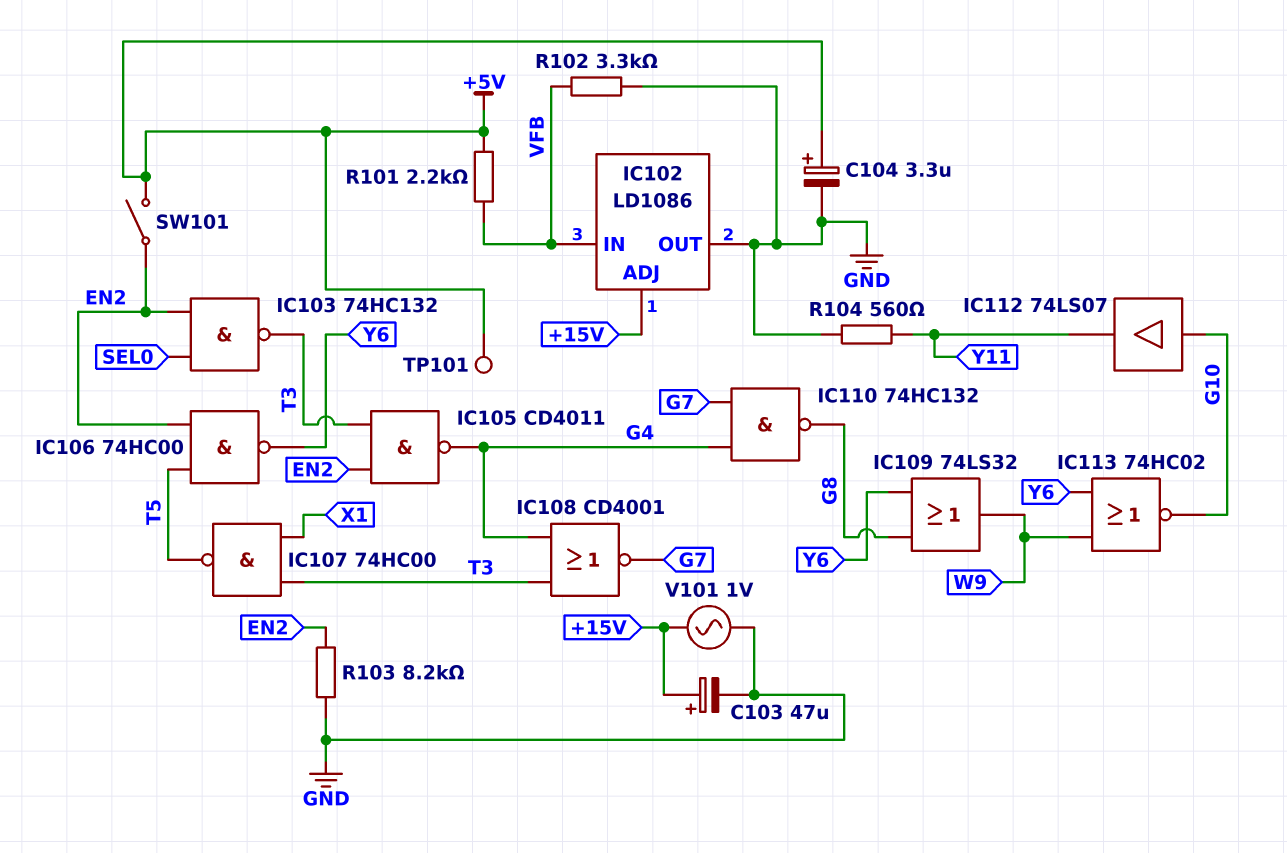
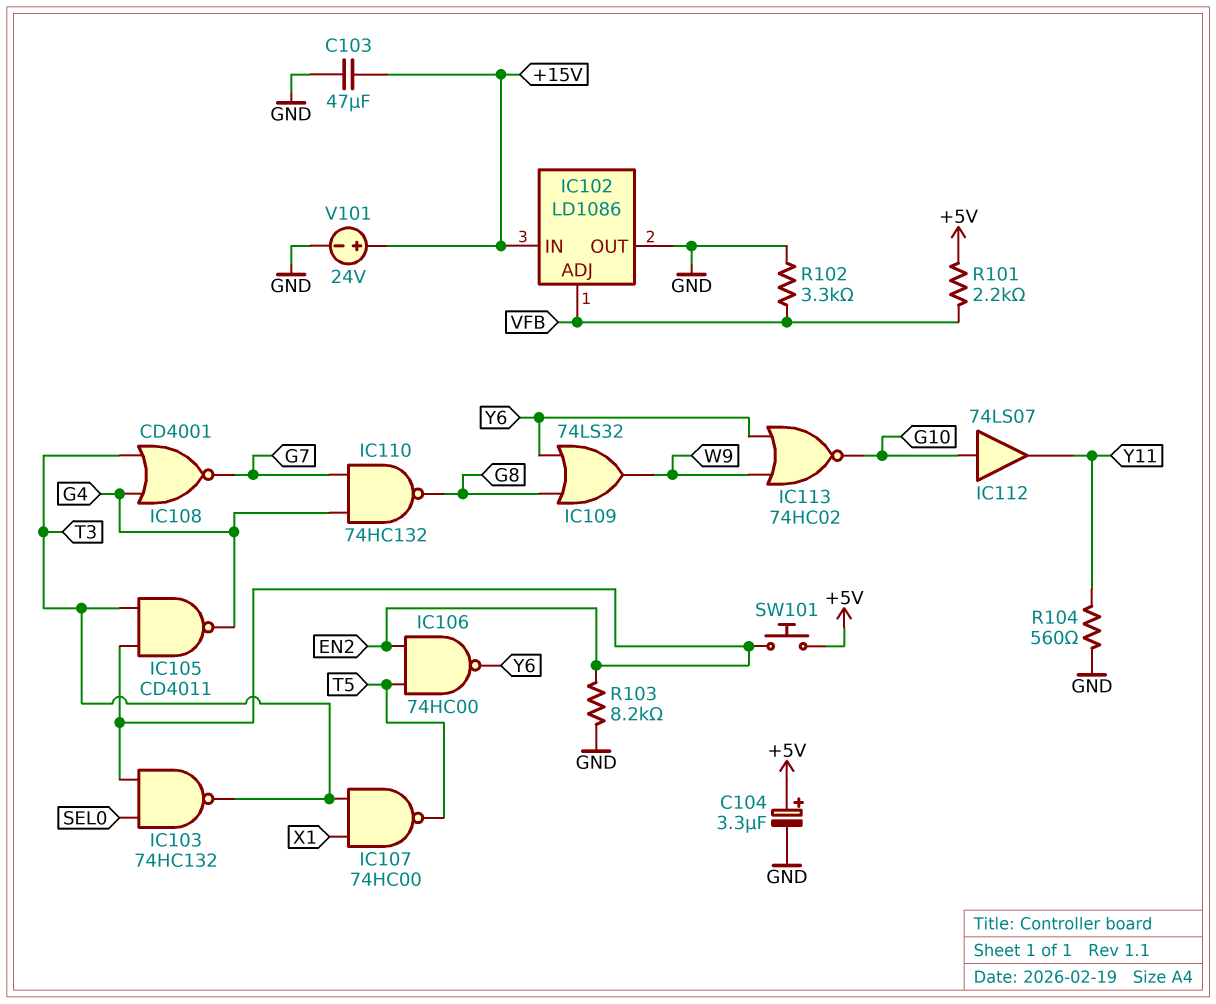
C103: 47uF (plus +15V, minus GND) -> 47uF (+15V, GND)
IC102 pin ADJ: +15V -> VFB
IC102 pin IN: VFB -> +15V
SW101: switch (+5V, EN2) -> button (+5V, EN2)
TP101: test point (+5V) -> none
V101: AC 1V (+15V, GND) -> 24V (plus +15V, minus GND)

